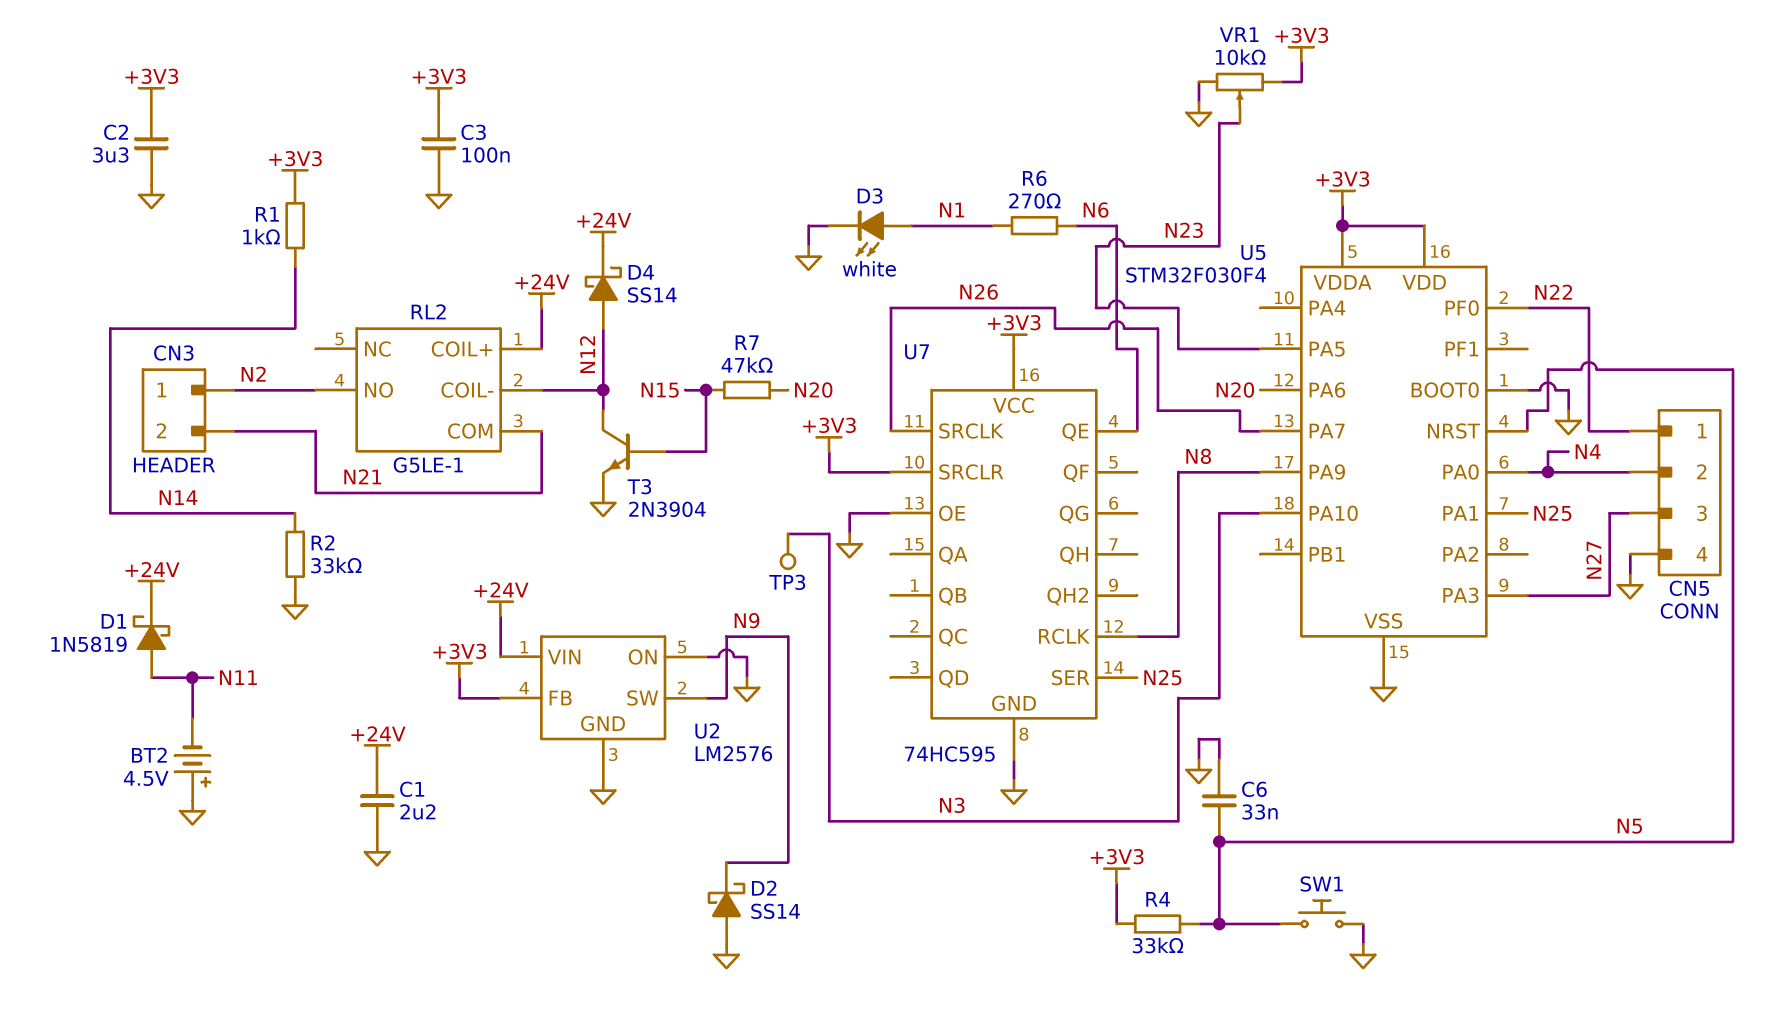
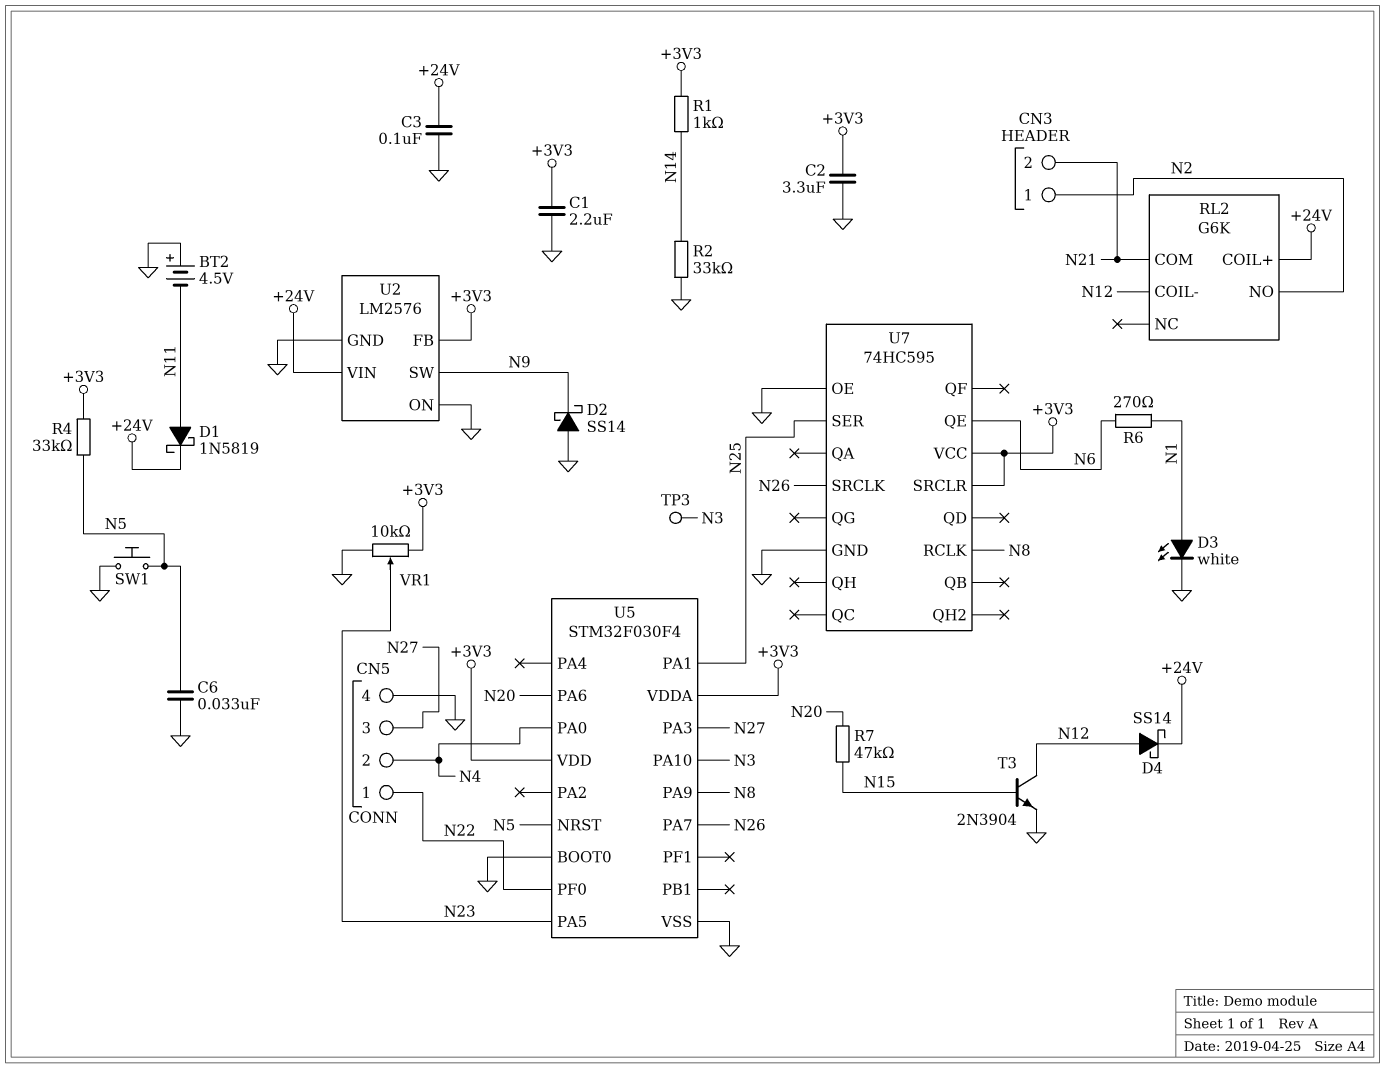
C1: 2.2uF (+24V, GND) -> 2.2uF (+3V3, GND)
C3: 100nF (+3V3, GND) -> 100nF (+24V, GND)
RL2: G5LE-1 -> G6K

